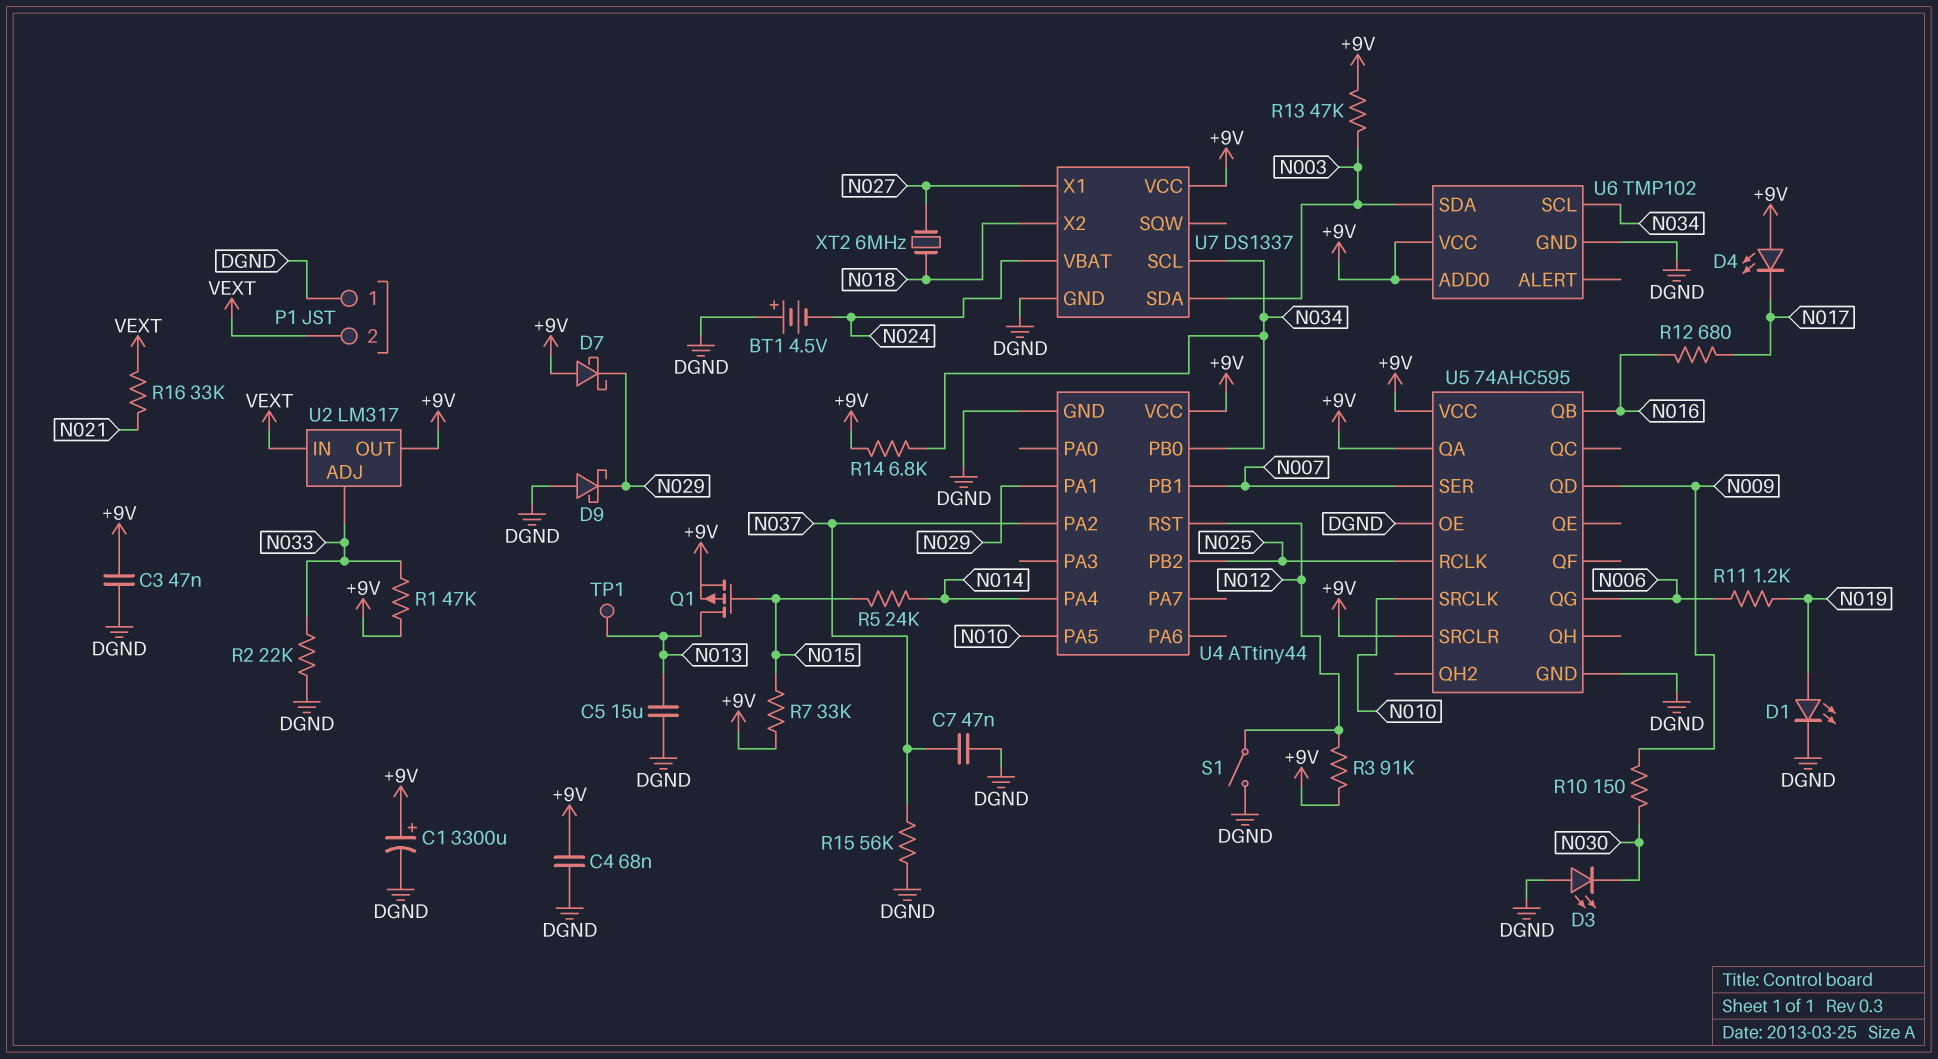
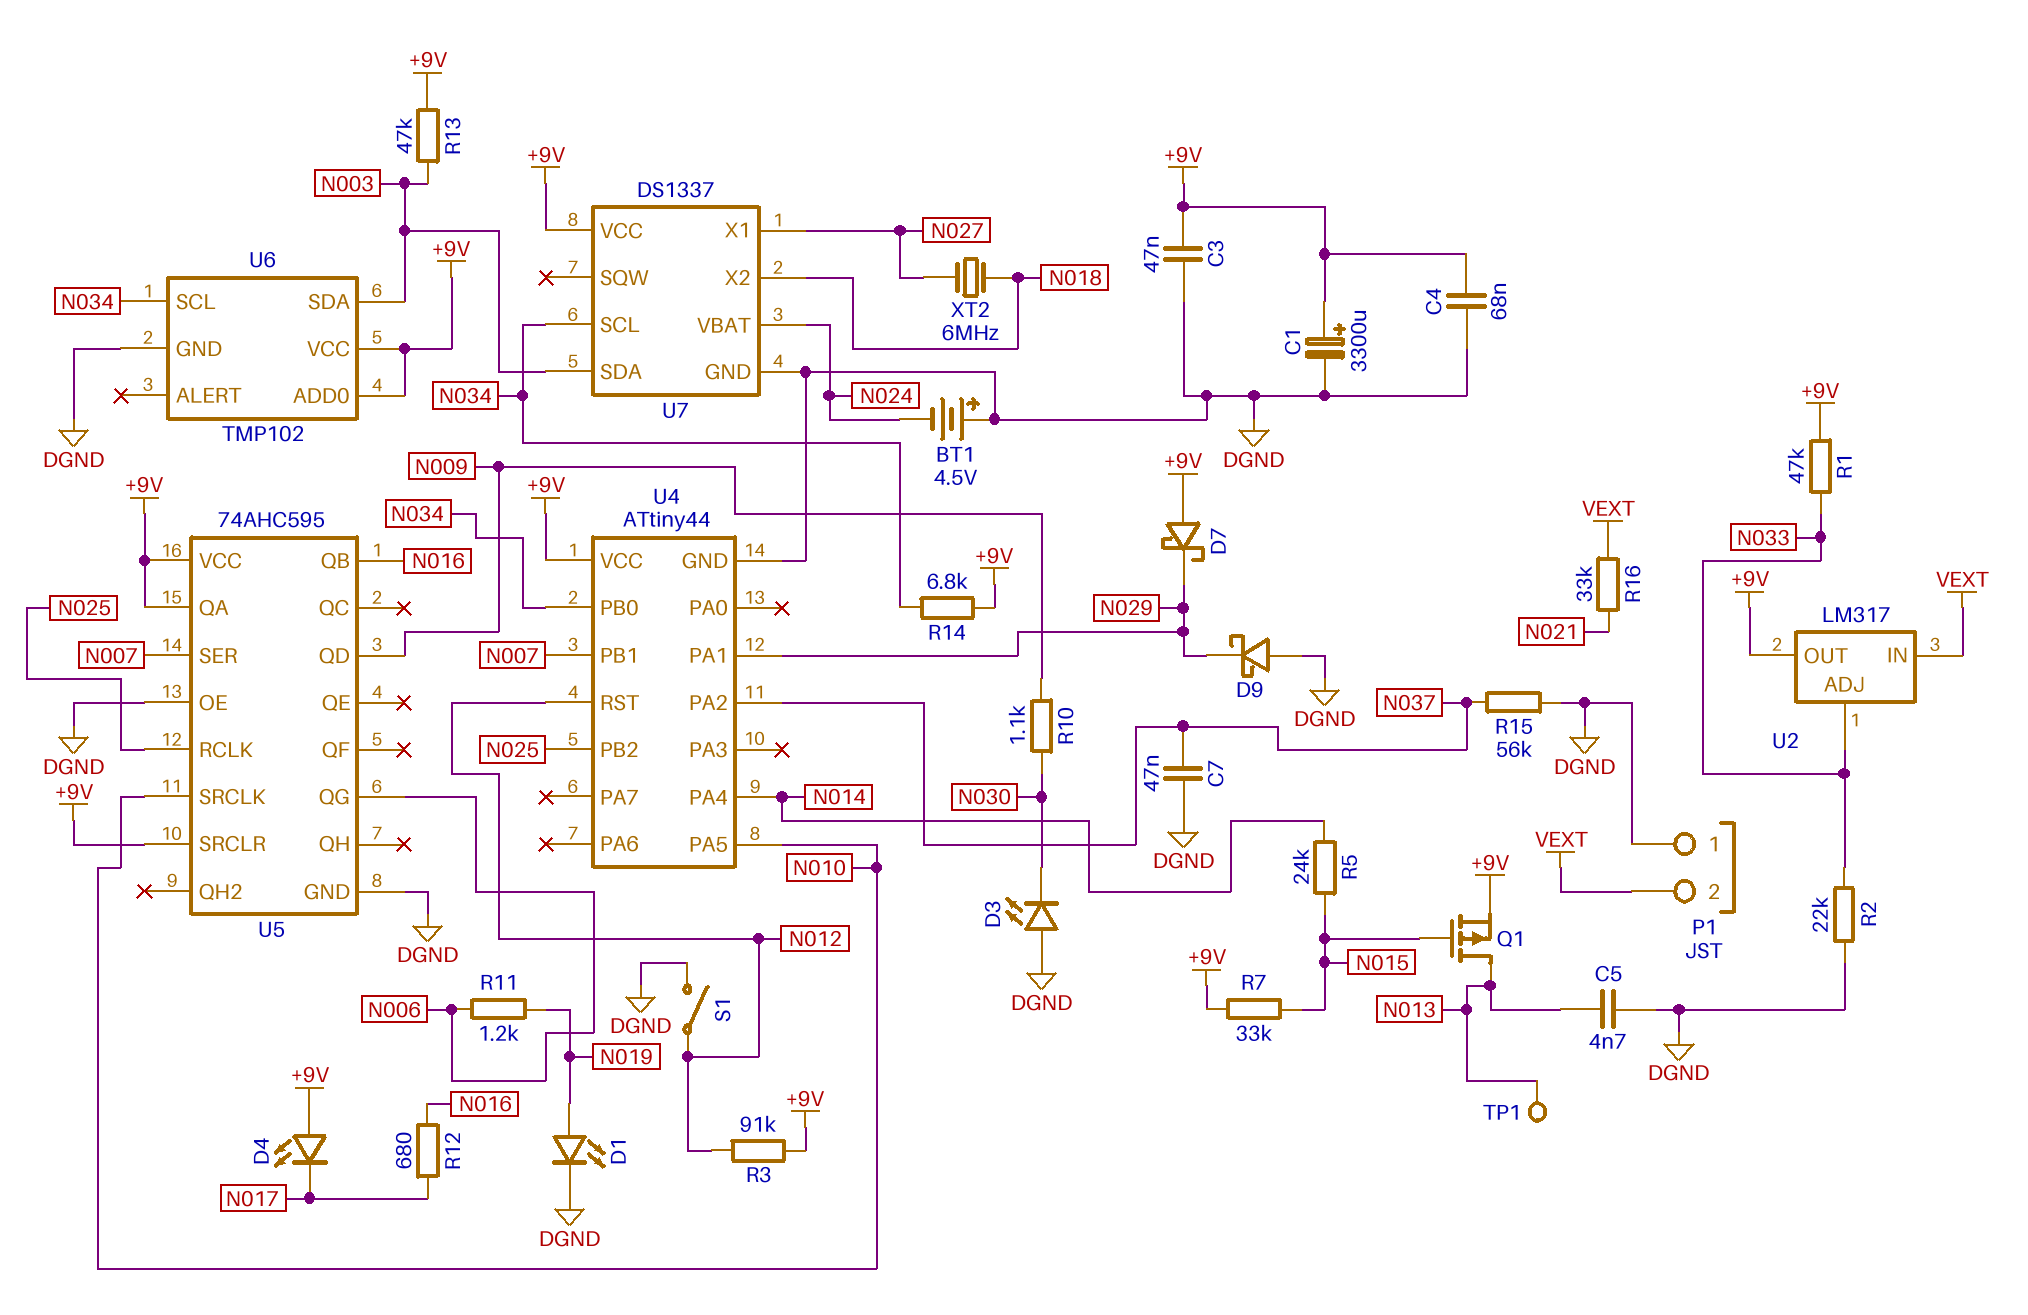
C5: 15uF (DGND, N013) -> 4.7nF (DGND, N013)
R10: 150 (N009, N030) -> 1.1k (N009, N030)

